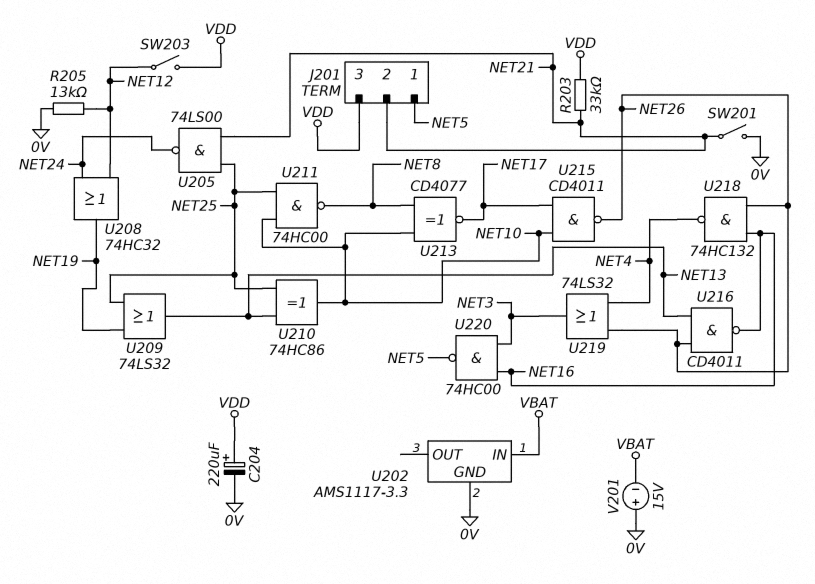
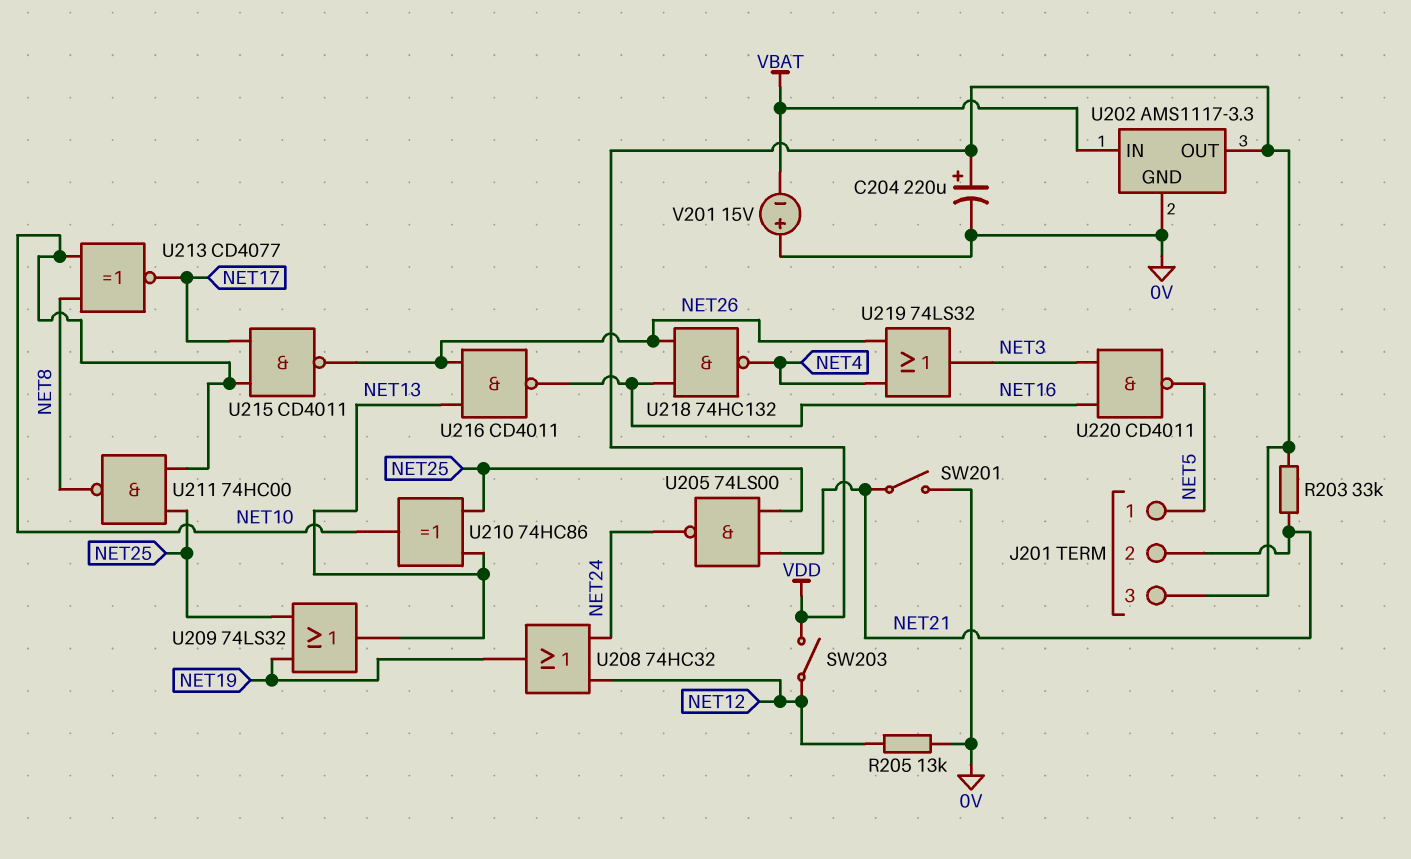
U202 pin OUT: none -> VDD
U220: NAND 74HC00 (in NET3, in NET16, out NET5) -> NAND CD4011 (in NET3, in NET16, out NET5)

